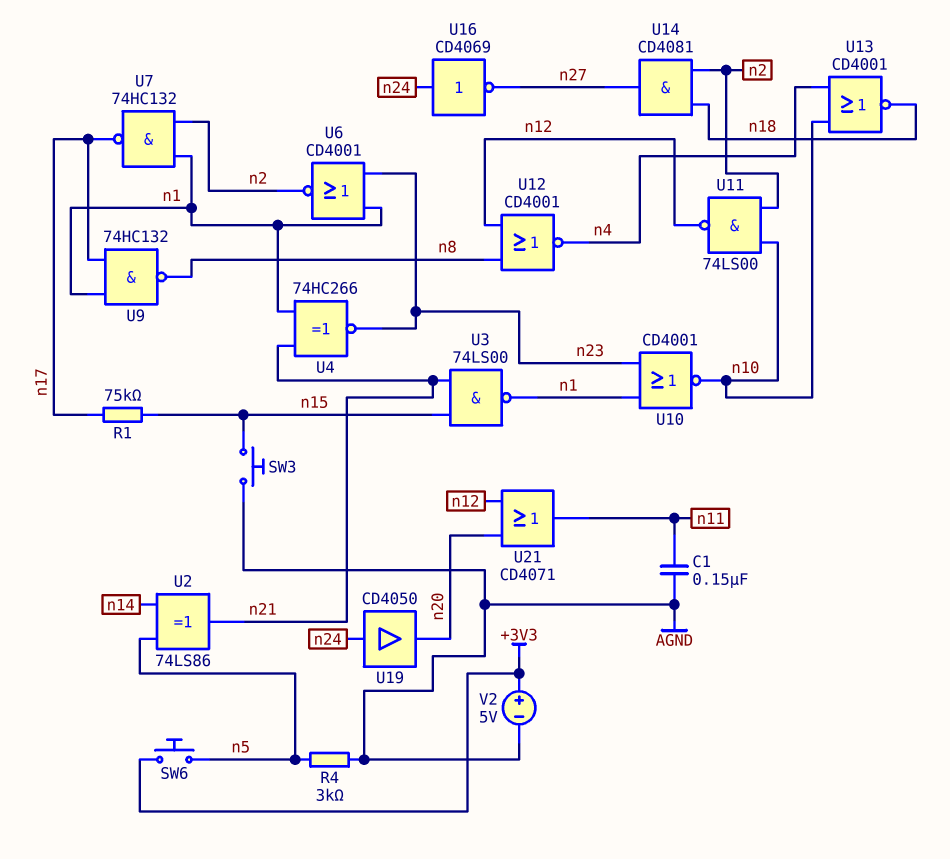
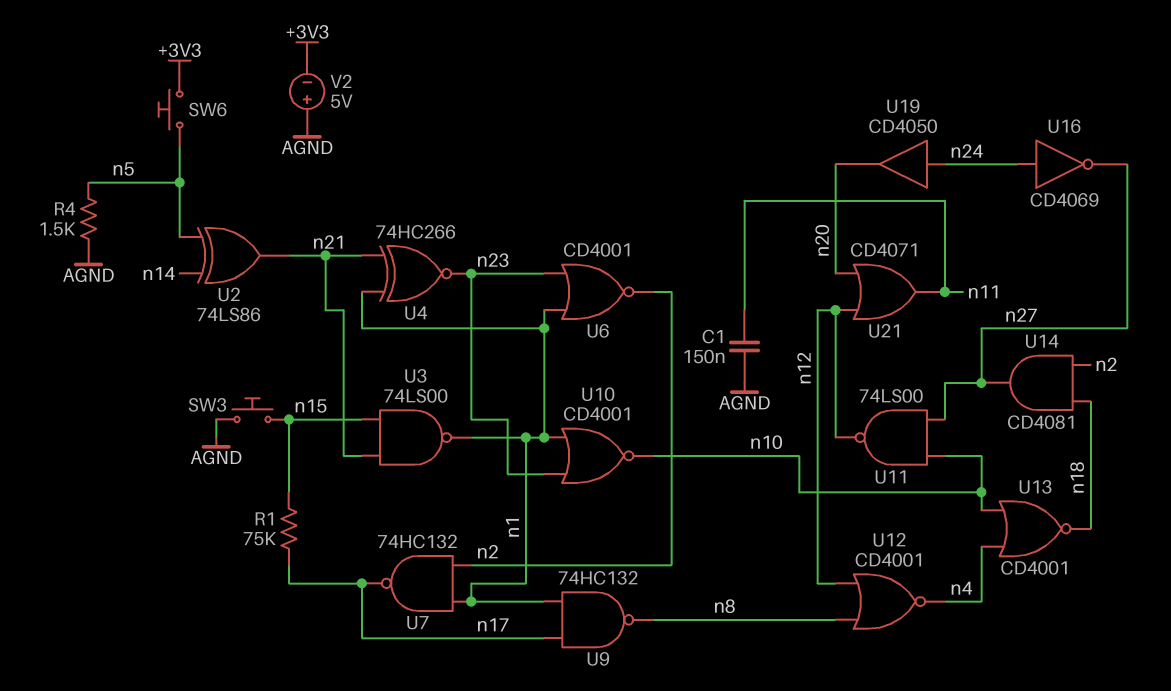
R4: 3k (AGND, n5) -> 1.5k (AGND, n5)
U11: NAND 74LS00 (in n2, in n10, out n12) -> NAND 74LS00 (in n10, in n27, out n12)
V2: 5V (plus +3V3, minus AGND) -> 5V (plus AGND, minus +3V3)

